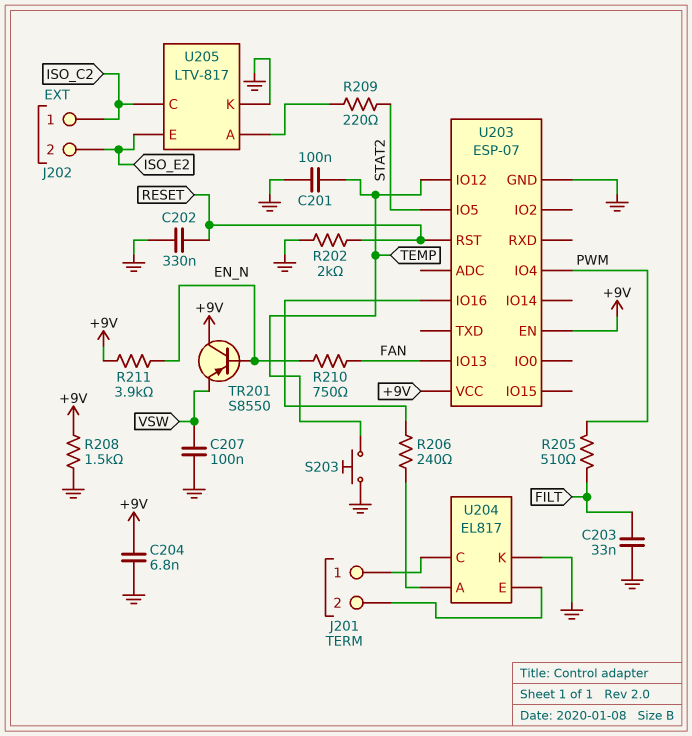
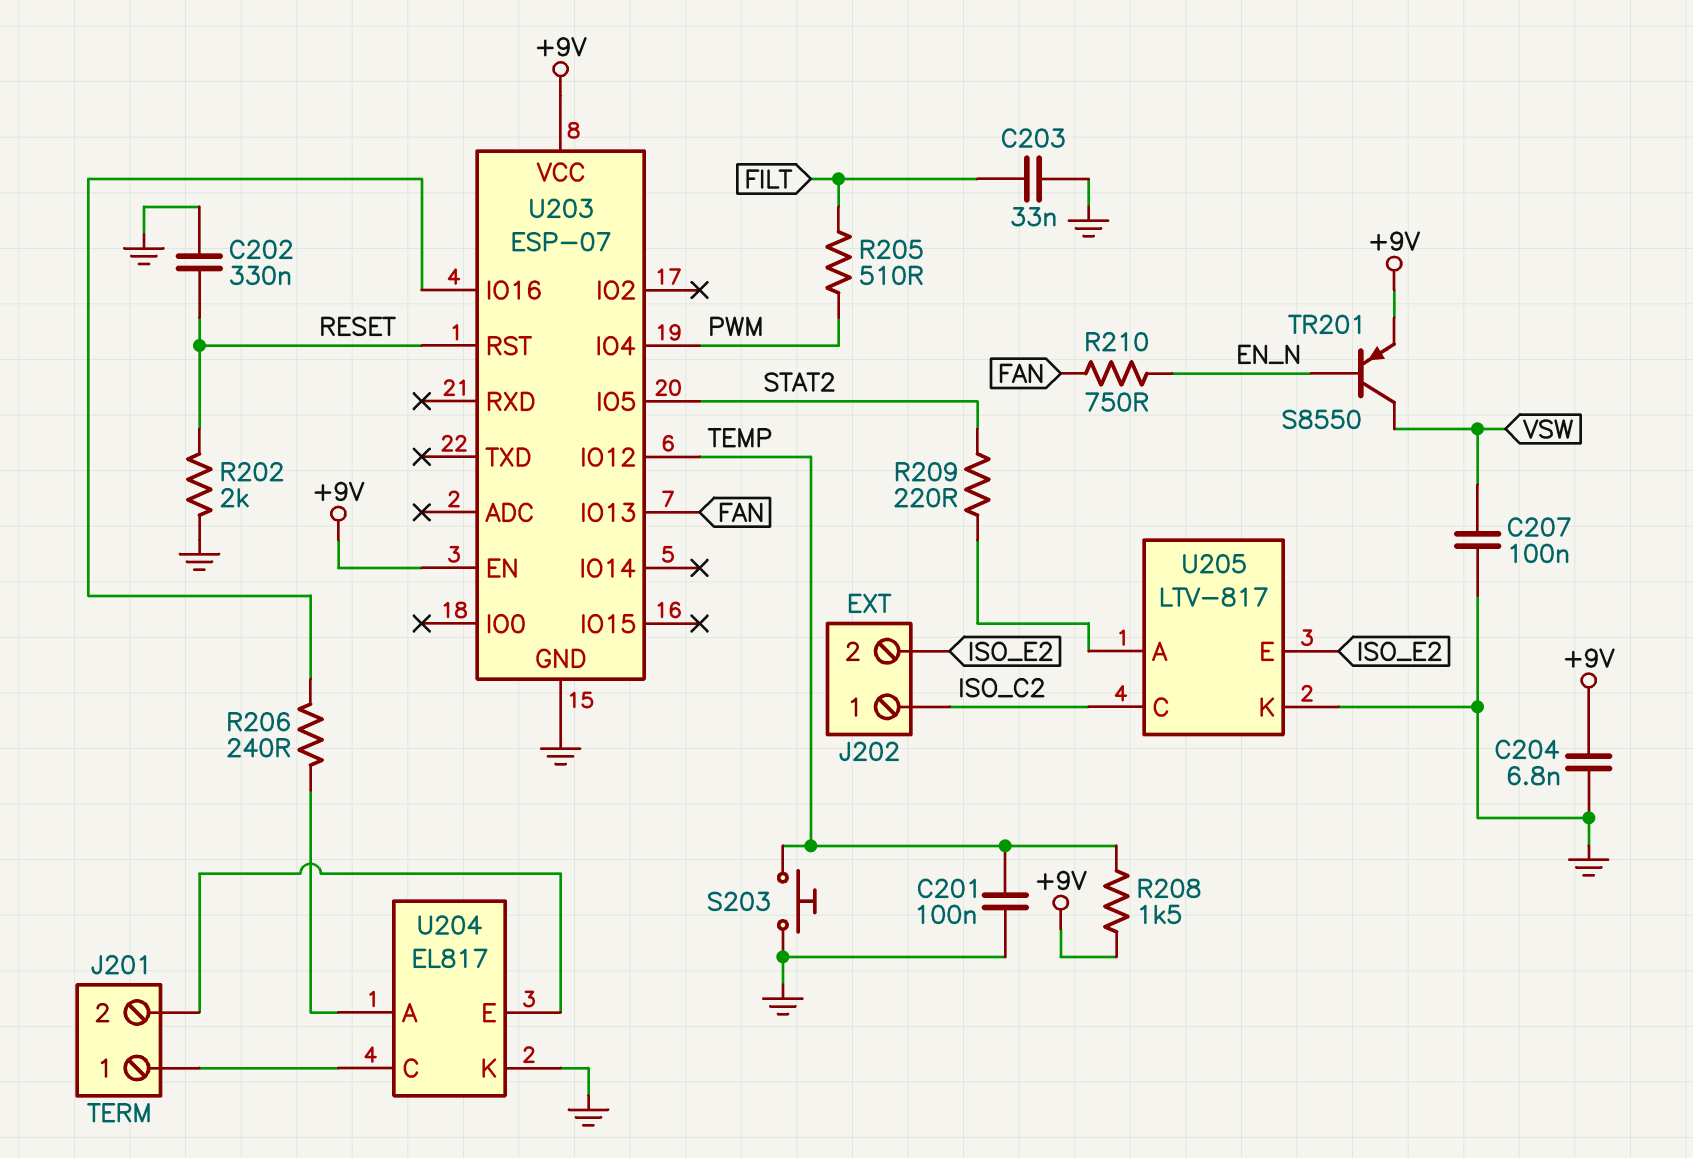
R208: 1.5k (+9V, GND) -> 1.5k (+9V, TEMP)
R211: 3.9k (+9V, EN_N) -> none
TR201: PNP S8550 (B EN_N, C +9V, E VSW) -> PNP S8550 (B EN_N, C VSW, E +9V)

